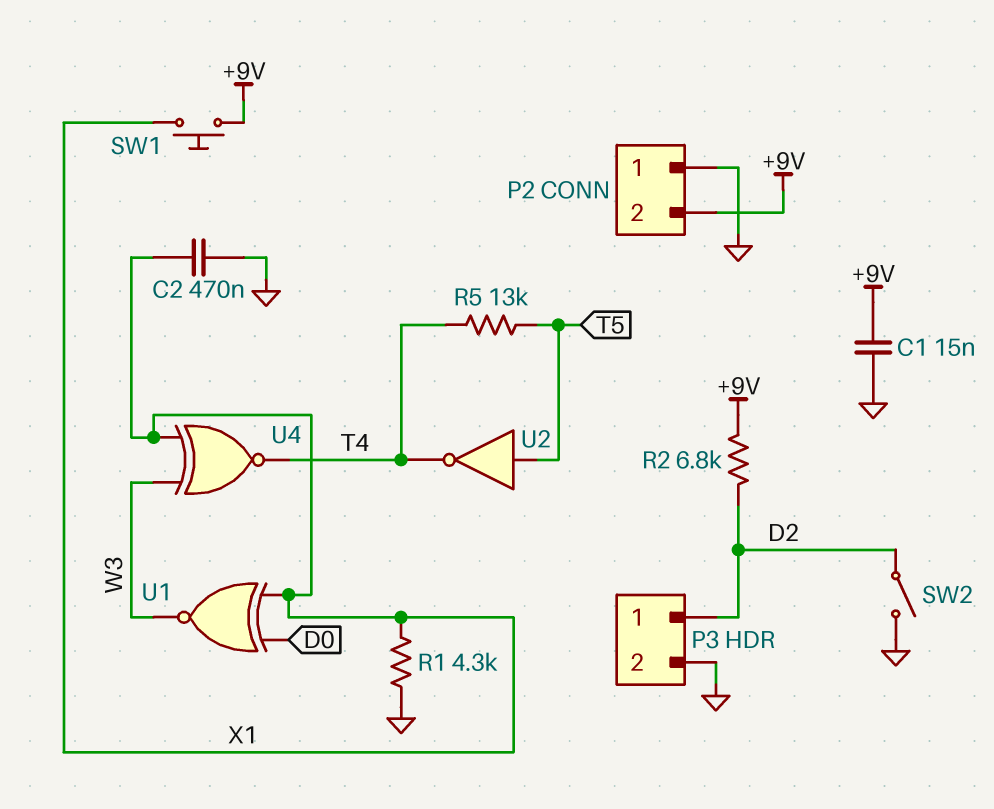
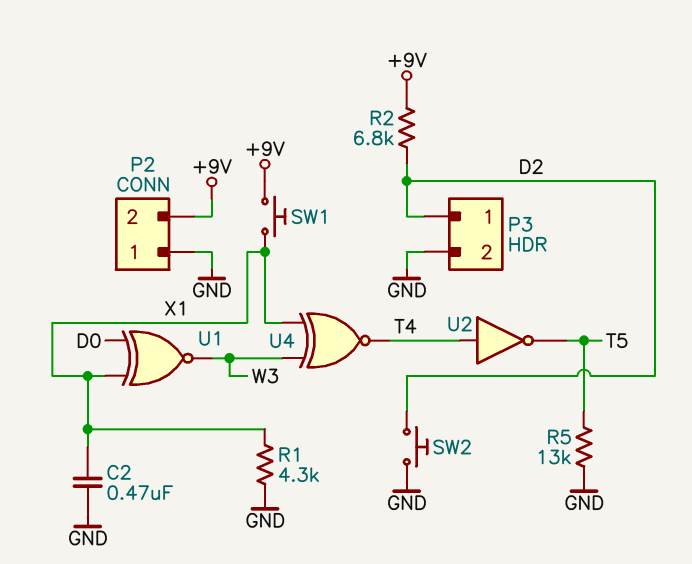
C1: 15nF (+9V, GND) -> none
R5: 13k (T4, T5) -> 13k (GND, T5)
SW2: switch (D2, GND) -> button (D2, GND)
U2: NOT (in T5, out T4) -> NOT (in T4, out T5)

